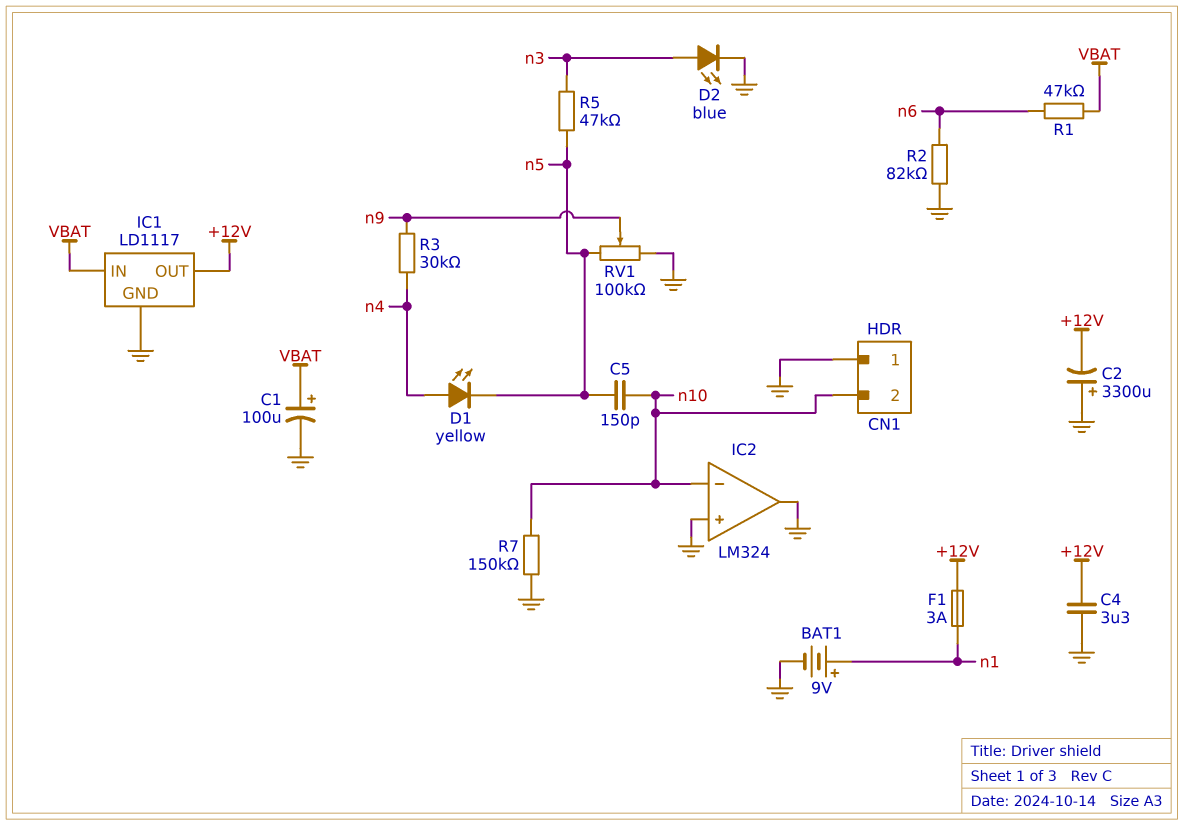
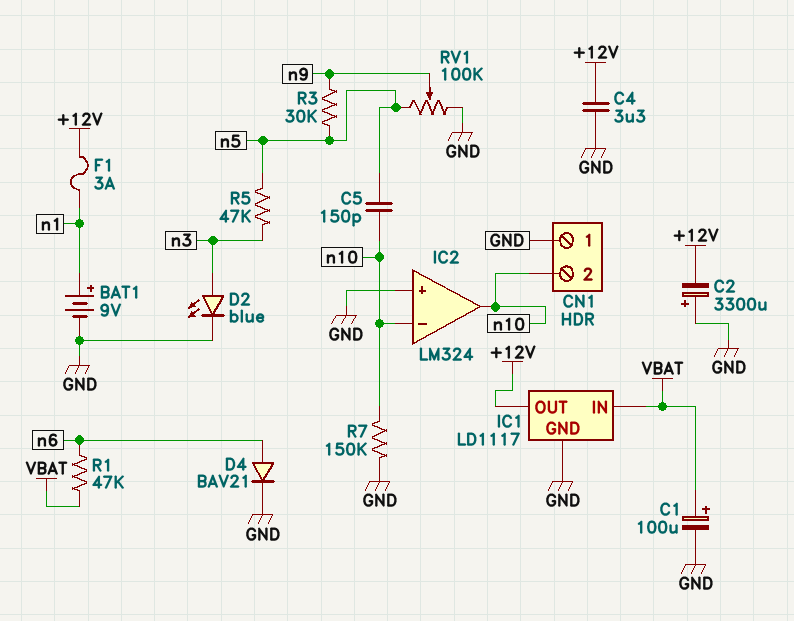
D1: LED yellow (A n4, K n5) -> none
D4: none -> diode BAV21 (A n6, K GND)
IC2 pin out: GND -> n10
R2: 82k (GND, n6) -> none
R3: 30k (n4, n9) -> 30k (n5, n9)

